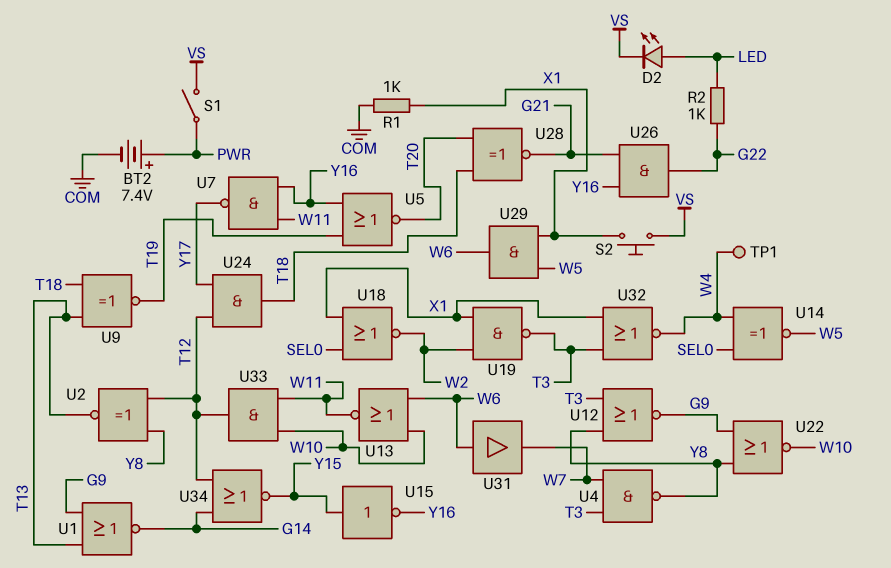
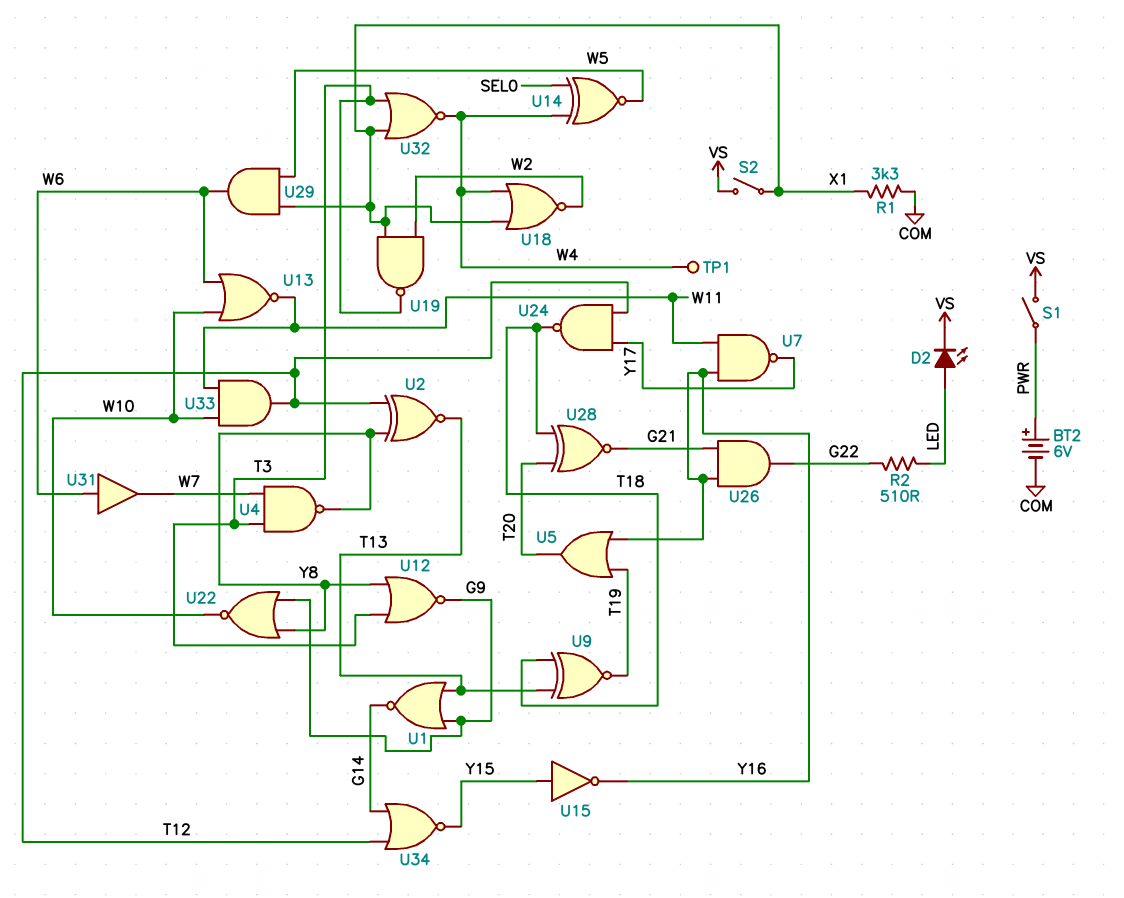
BT2: 7.4V (plus PWR, minus COM) -> 6V (plus PWR, minus COM)
R1: 1k (COM, X1) -> 3.3k (COM, X1)
R2: 1k (G22, LED) -> 510 (G22, LED)
S2: button (VS, X1) -> switch (VS, X1)
U5: NOR (in T19, in Y16, out T20) -> OR (in T19, in Y16, out T20)
U18: NOR (in SEL0, in X1, out W2) -> NOR (in W4, in X1, out W2)
U24: AND (in T12, in Y17, out T18) -> NAND (in T12, in Y17, out T18)

